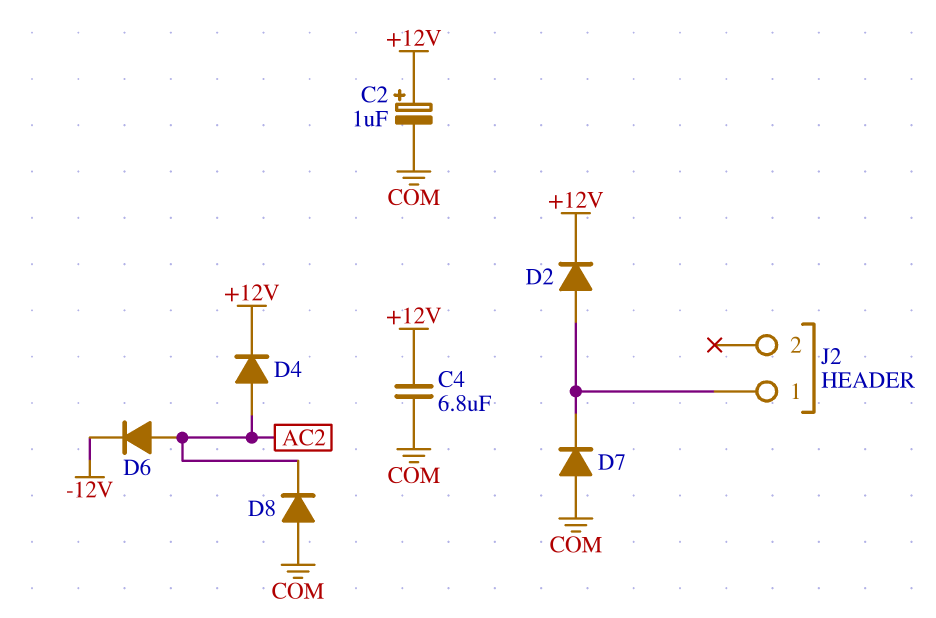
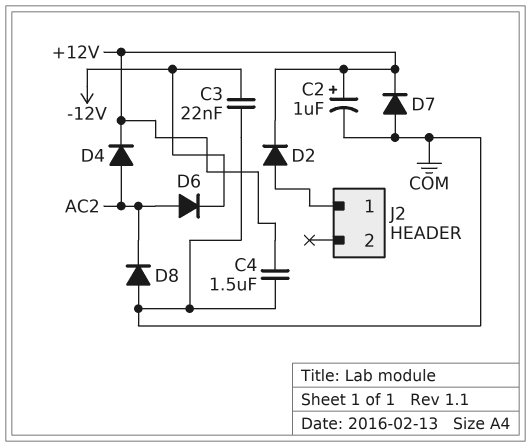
C3: none -> 22nF (-12V, COM)
C4: 6.8uF (+12V, COM) -> 1.5uF (+12V, COM)
D7: diode (A COM, K J2/1) -> diode (A COM, K +12V)

